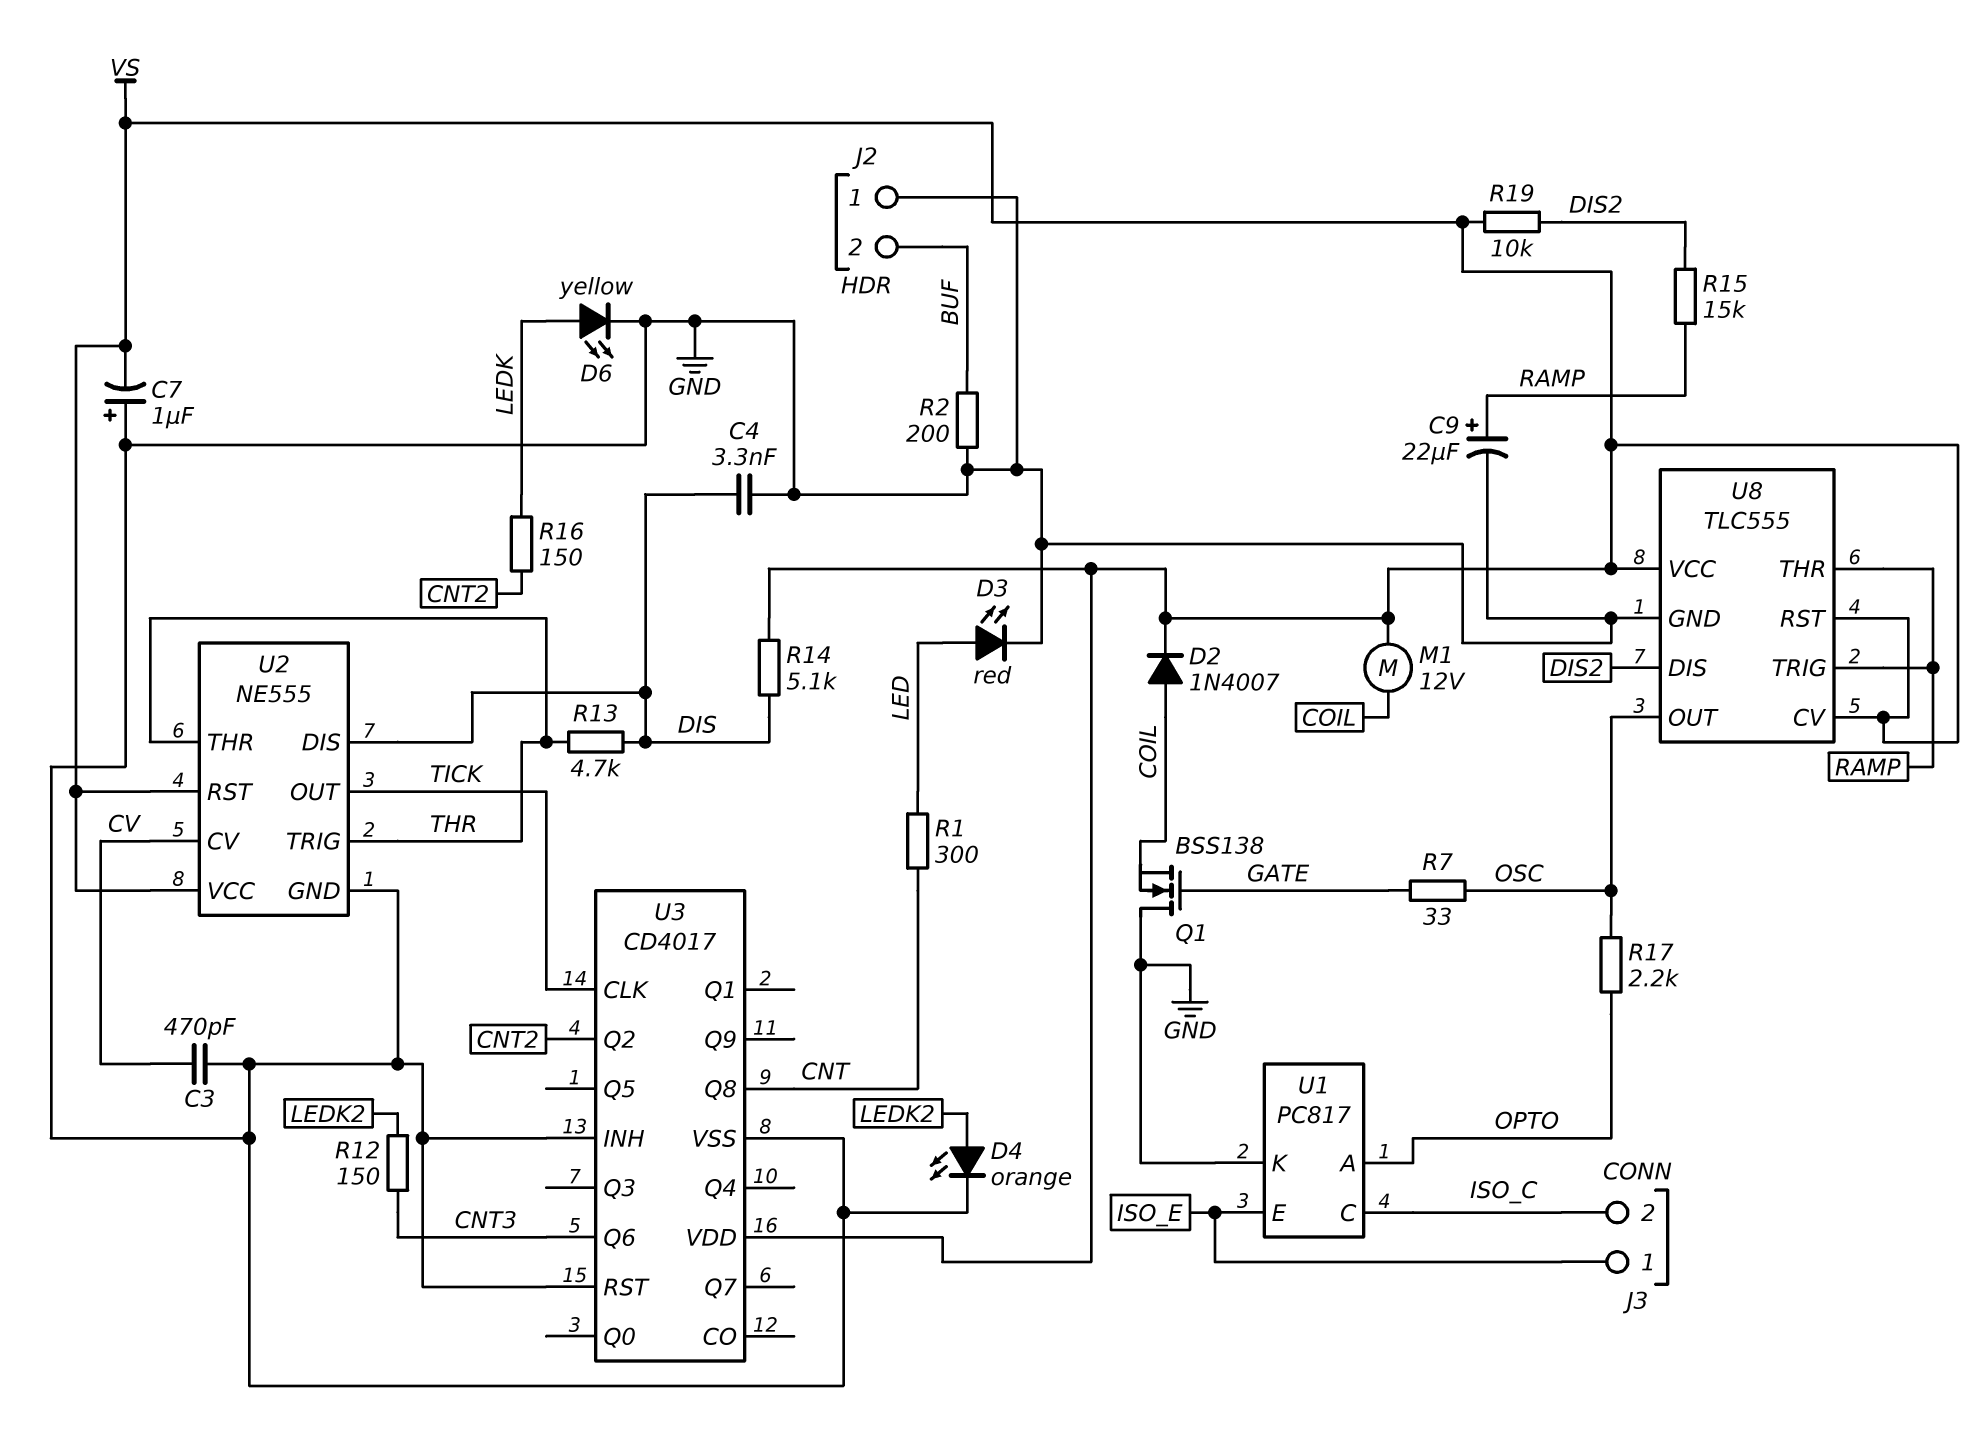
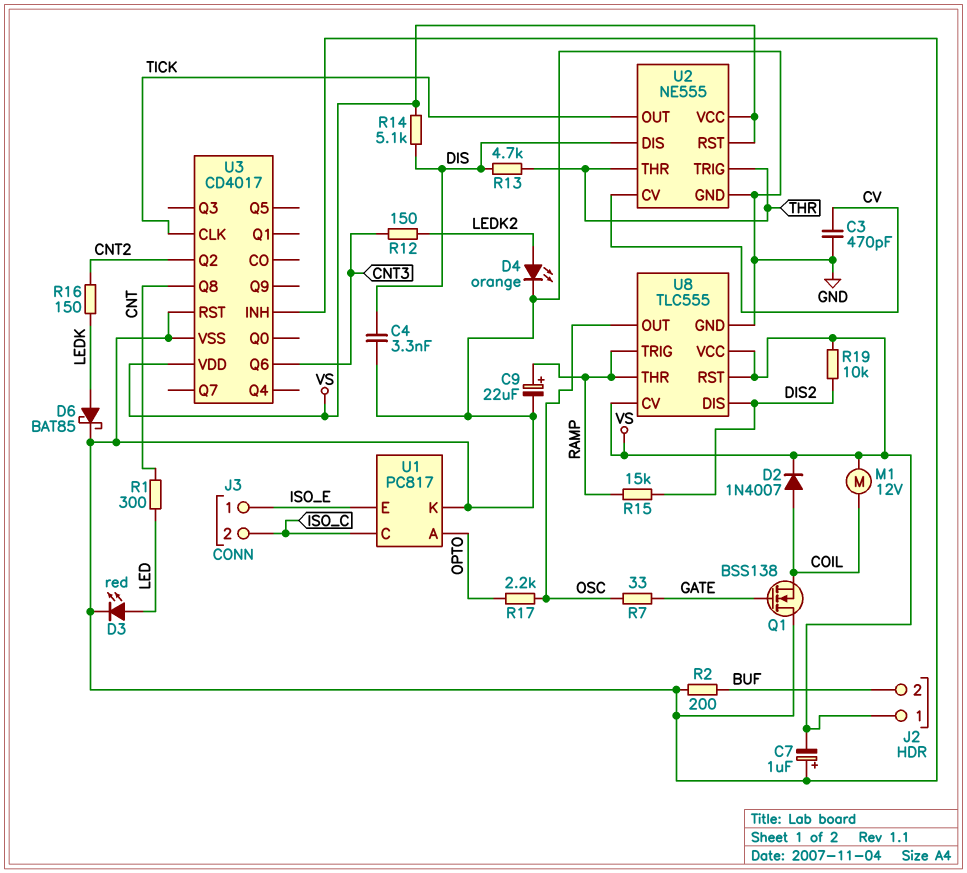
D6: LED yellow (A LEDK, K GND) -> schottky BAT85 (A LEDK, K GND)
J2 pin 1: GND -> VS

